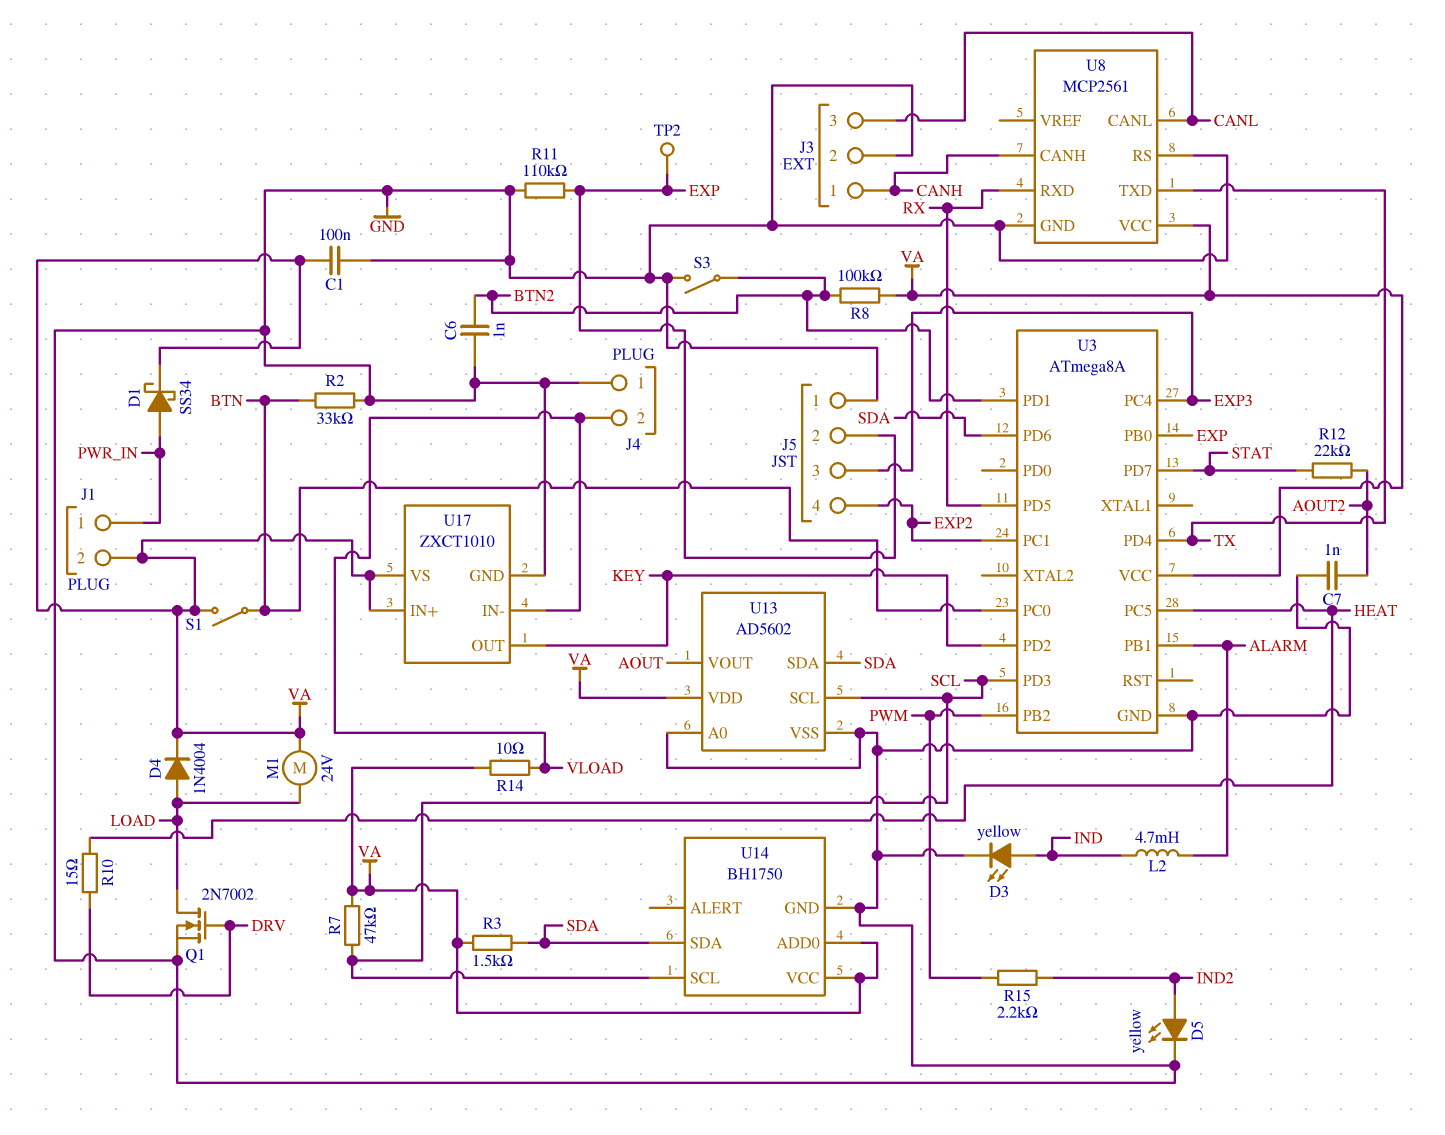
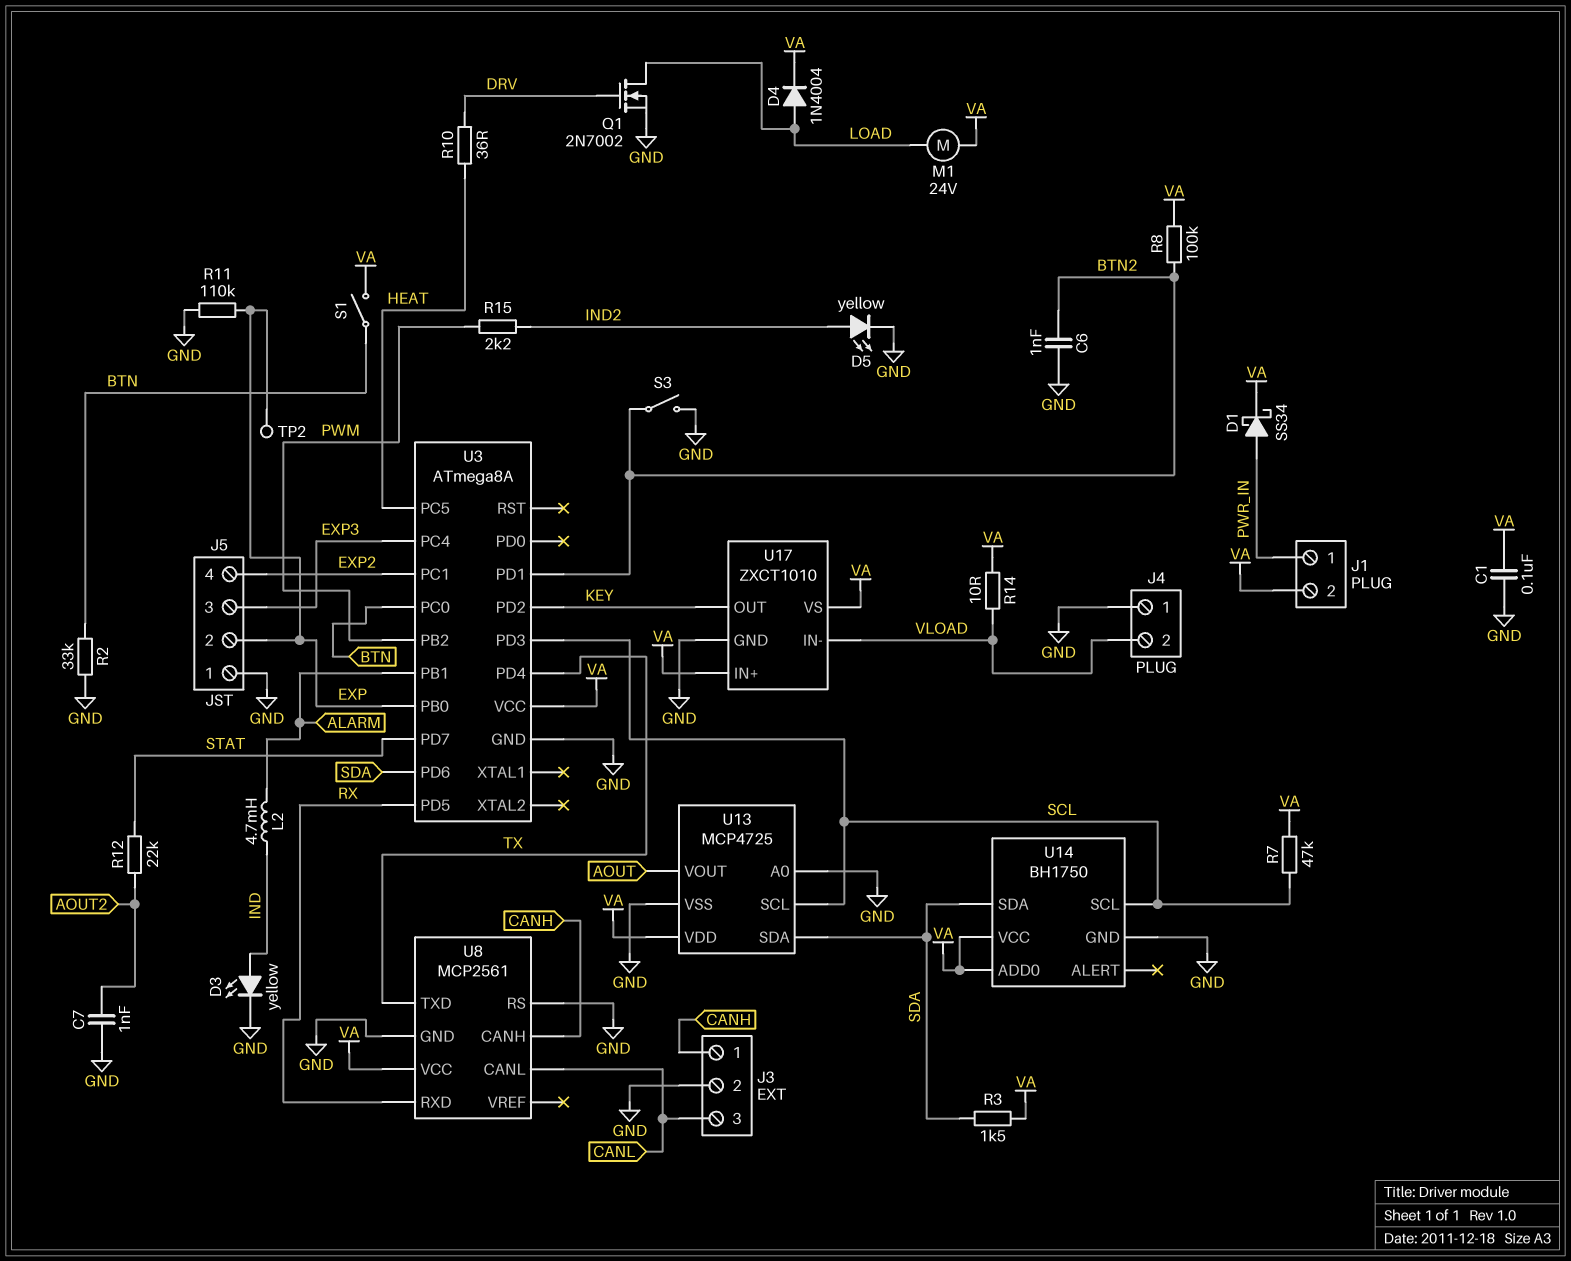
R10: 15 (DRV, HEAT) -> 36 (DRV, HEAT)
U13: AD5602 -> MCP4725

